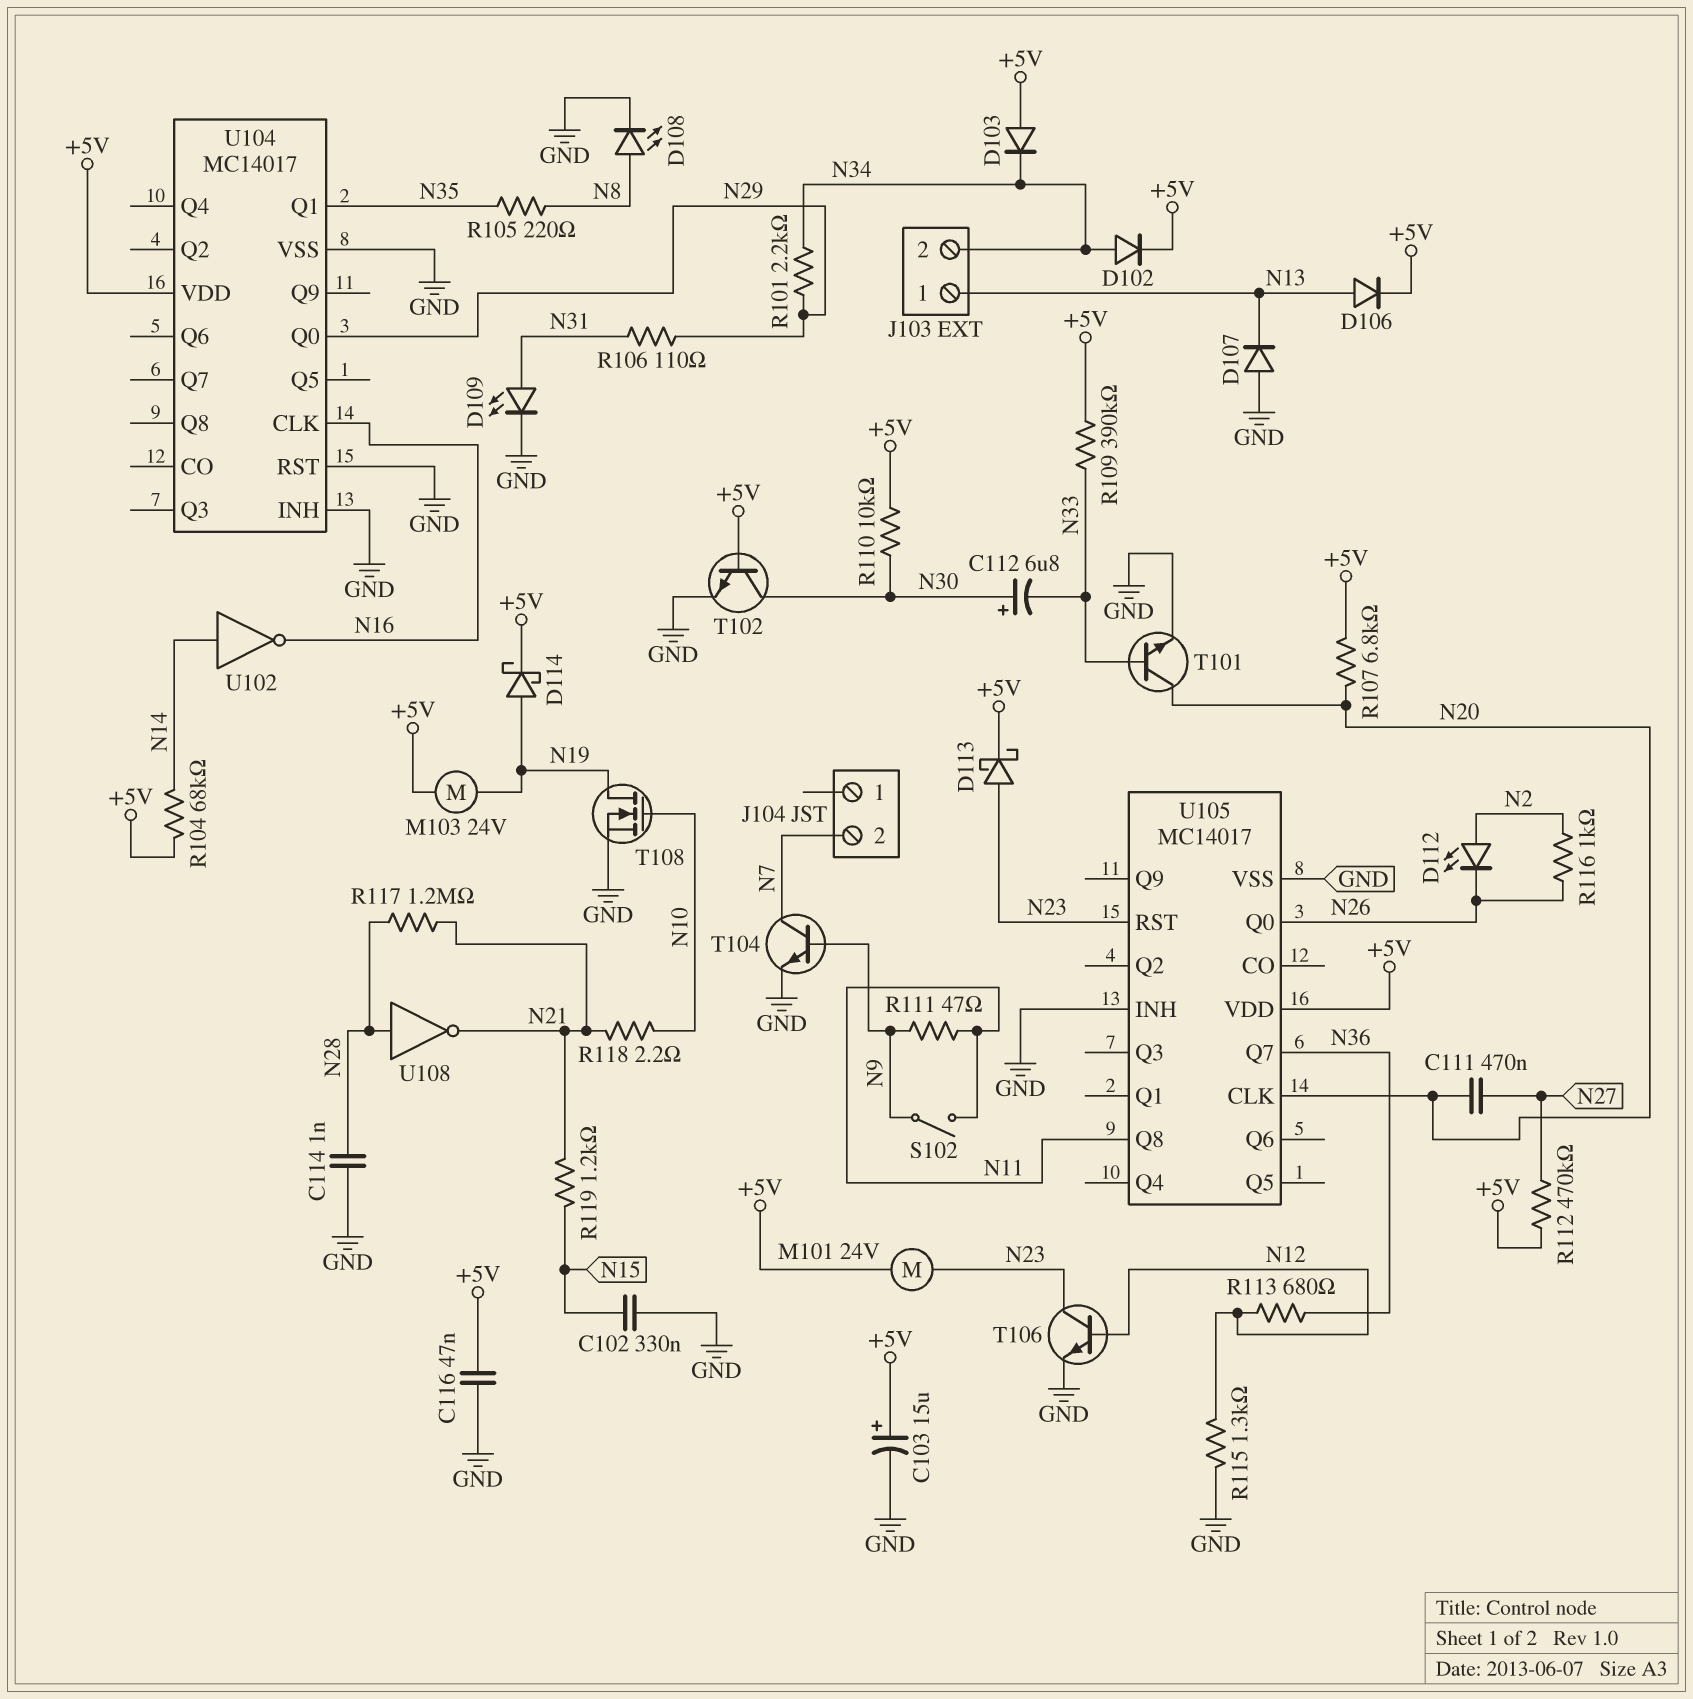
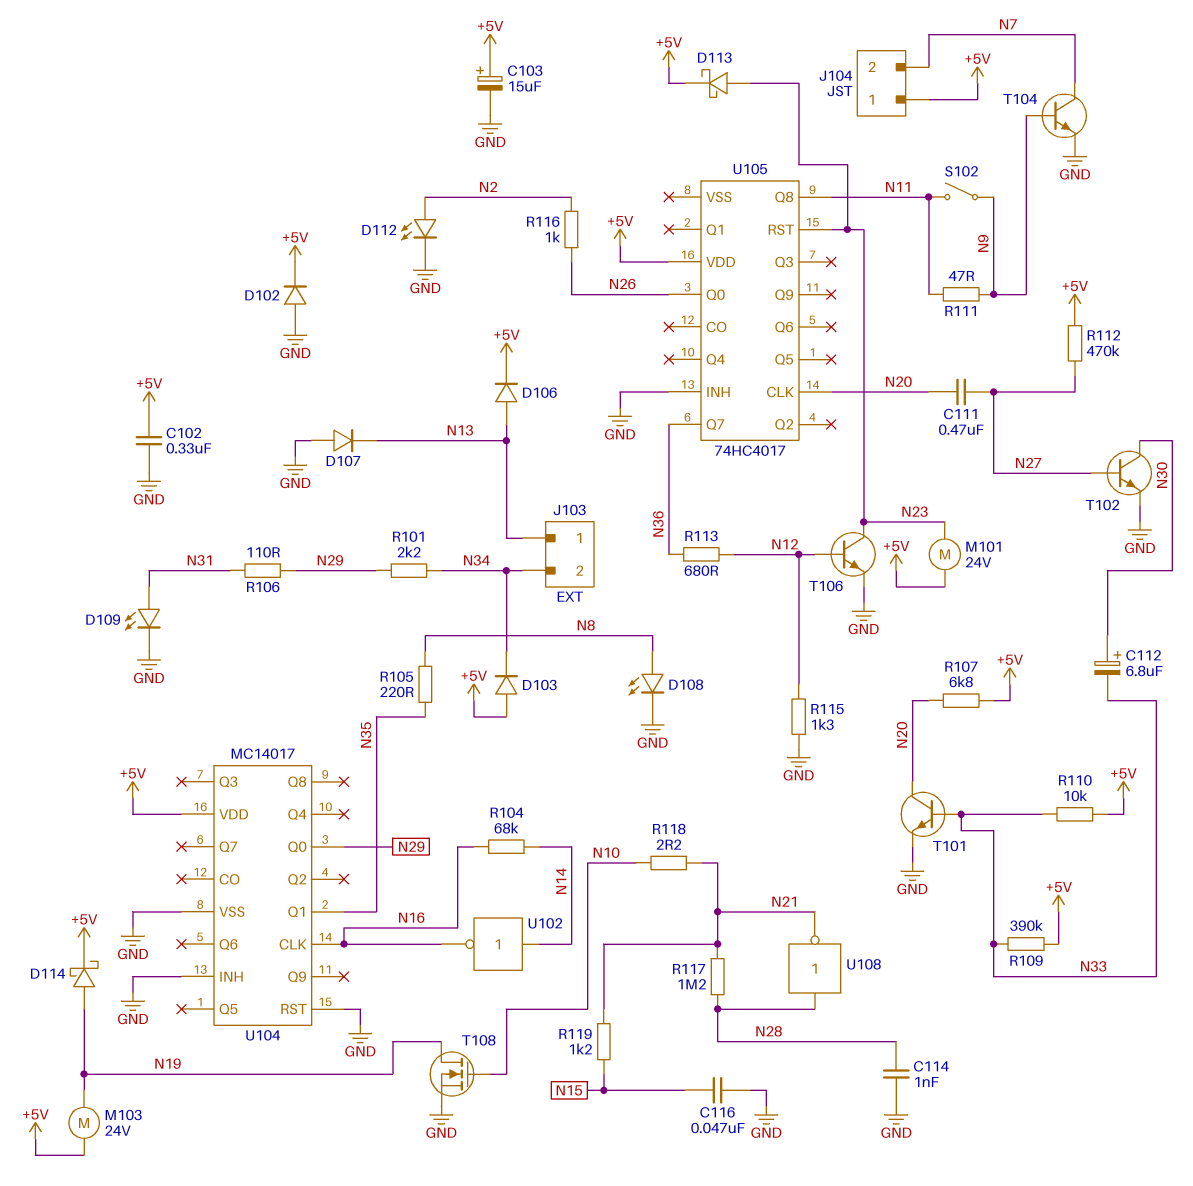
C102: 330nF (GND, N15) -> 330nF (+5V, GND)
C116: 47nF (+5V, GND) -> 47nF (GND, N15)
D102: diode (A N34, K +5V) -> diode (A GND, K +5V)
D112: LED (A N2, K N26) -> LED (A N2, K GND)
J104 pin 1: none -> +5V
R104: 68k (+5V, N14) -> 68k (N14, N16)
R110: 10k (+5V, N30) -> 10k (+5V, N33)
T102: NPN (B +5V, C N30, E GND) -> NPN (B N27, C N30, E GND)
U105: MC14017 -> 74HC4017
U105 pin VSS: GND -> none

